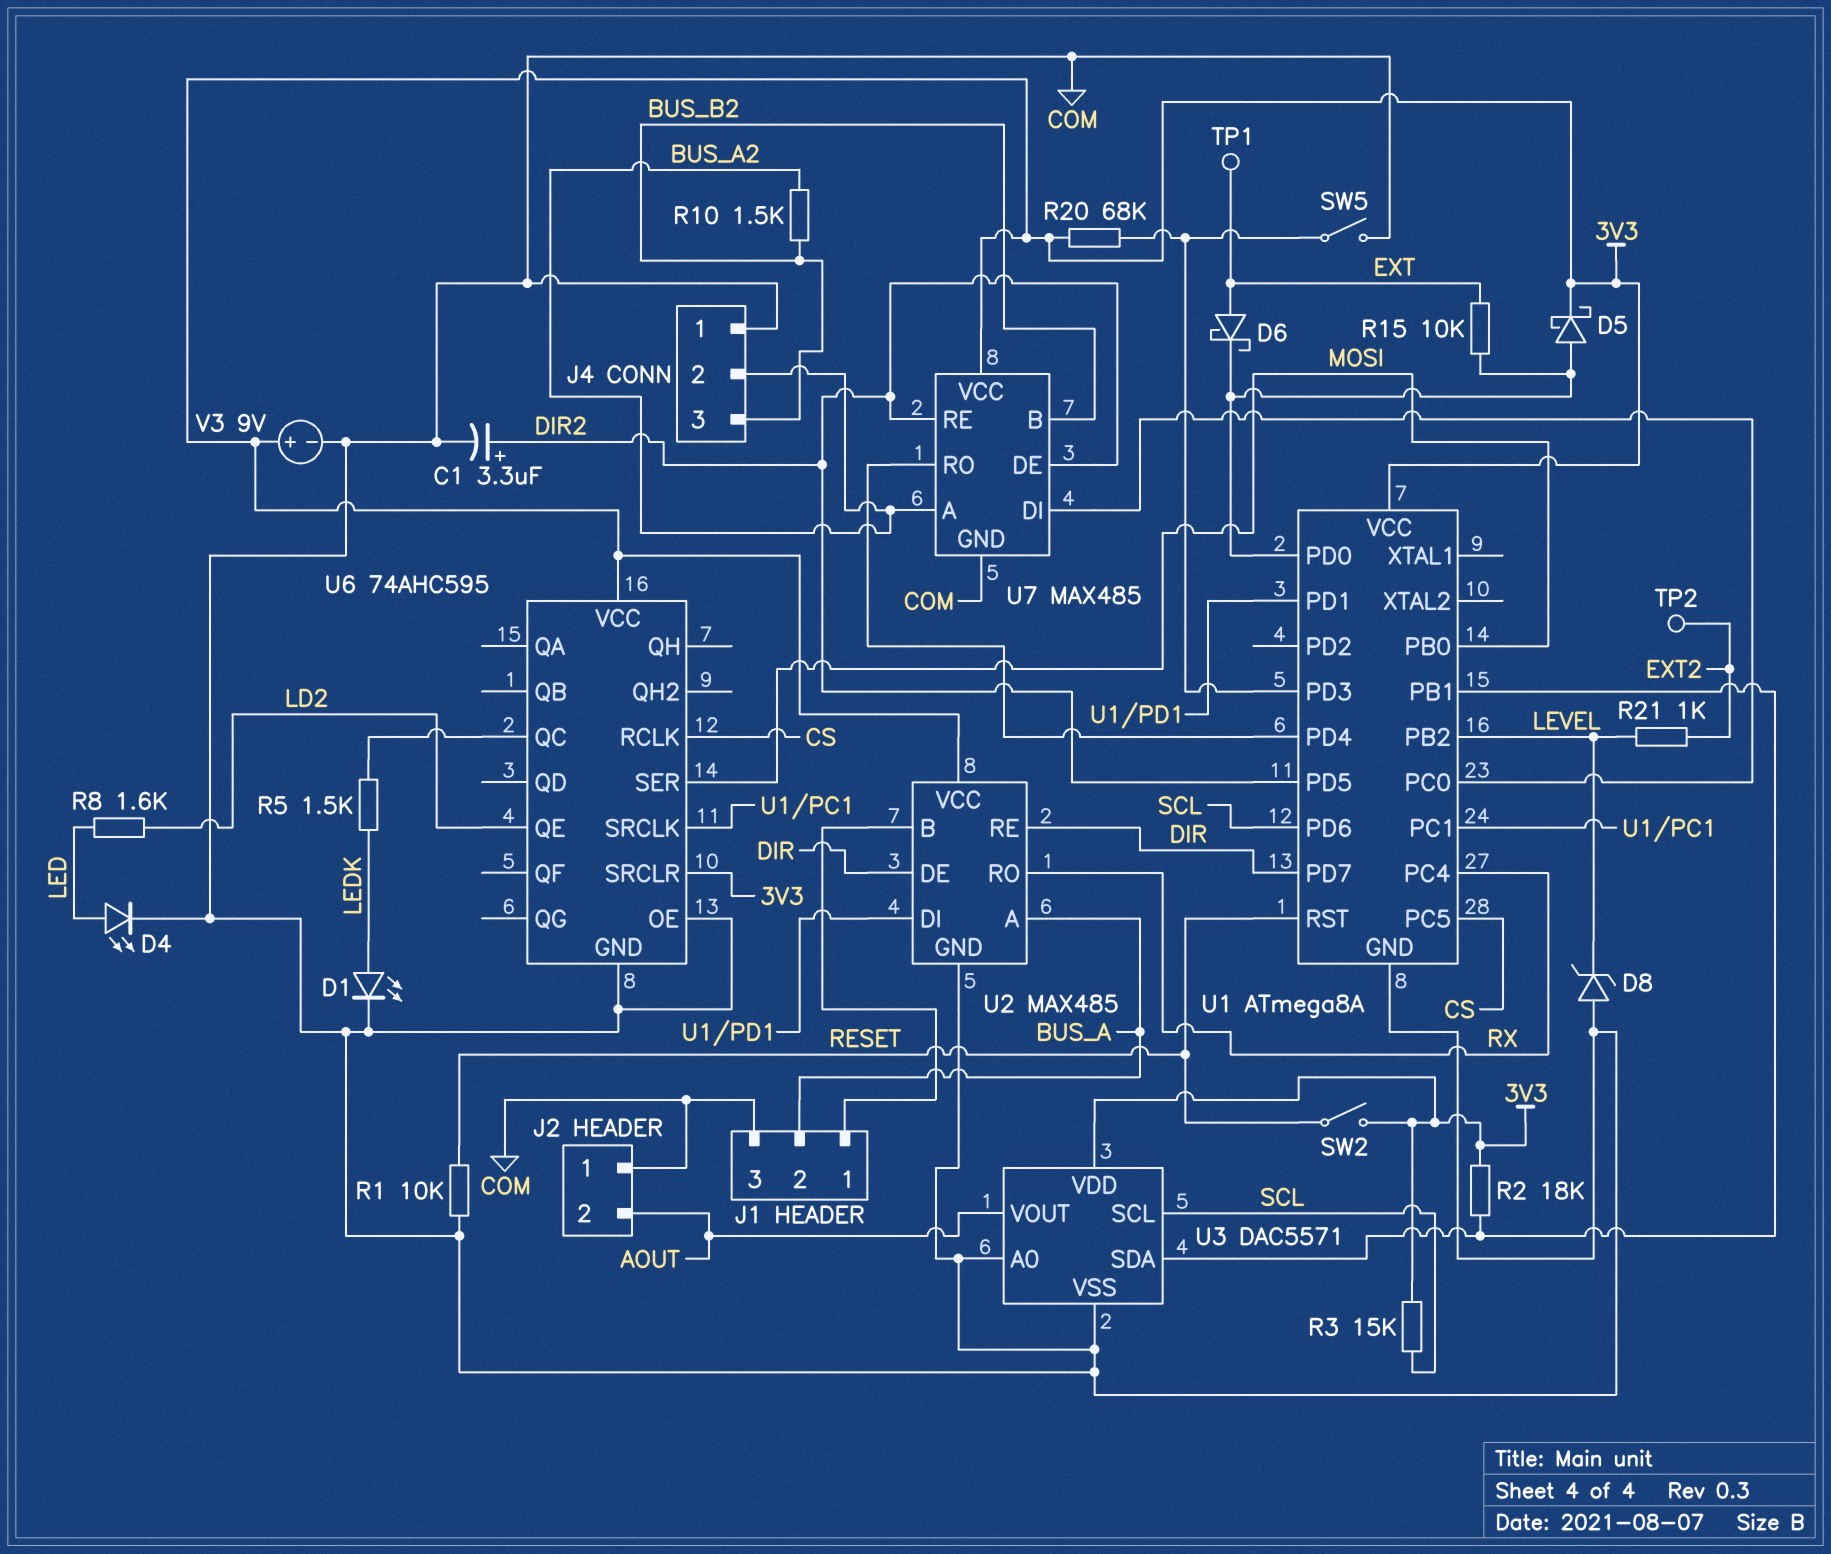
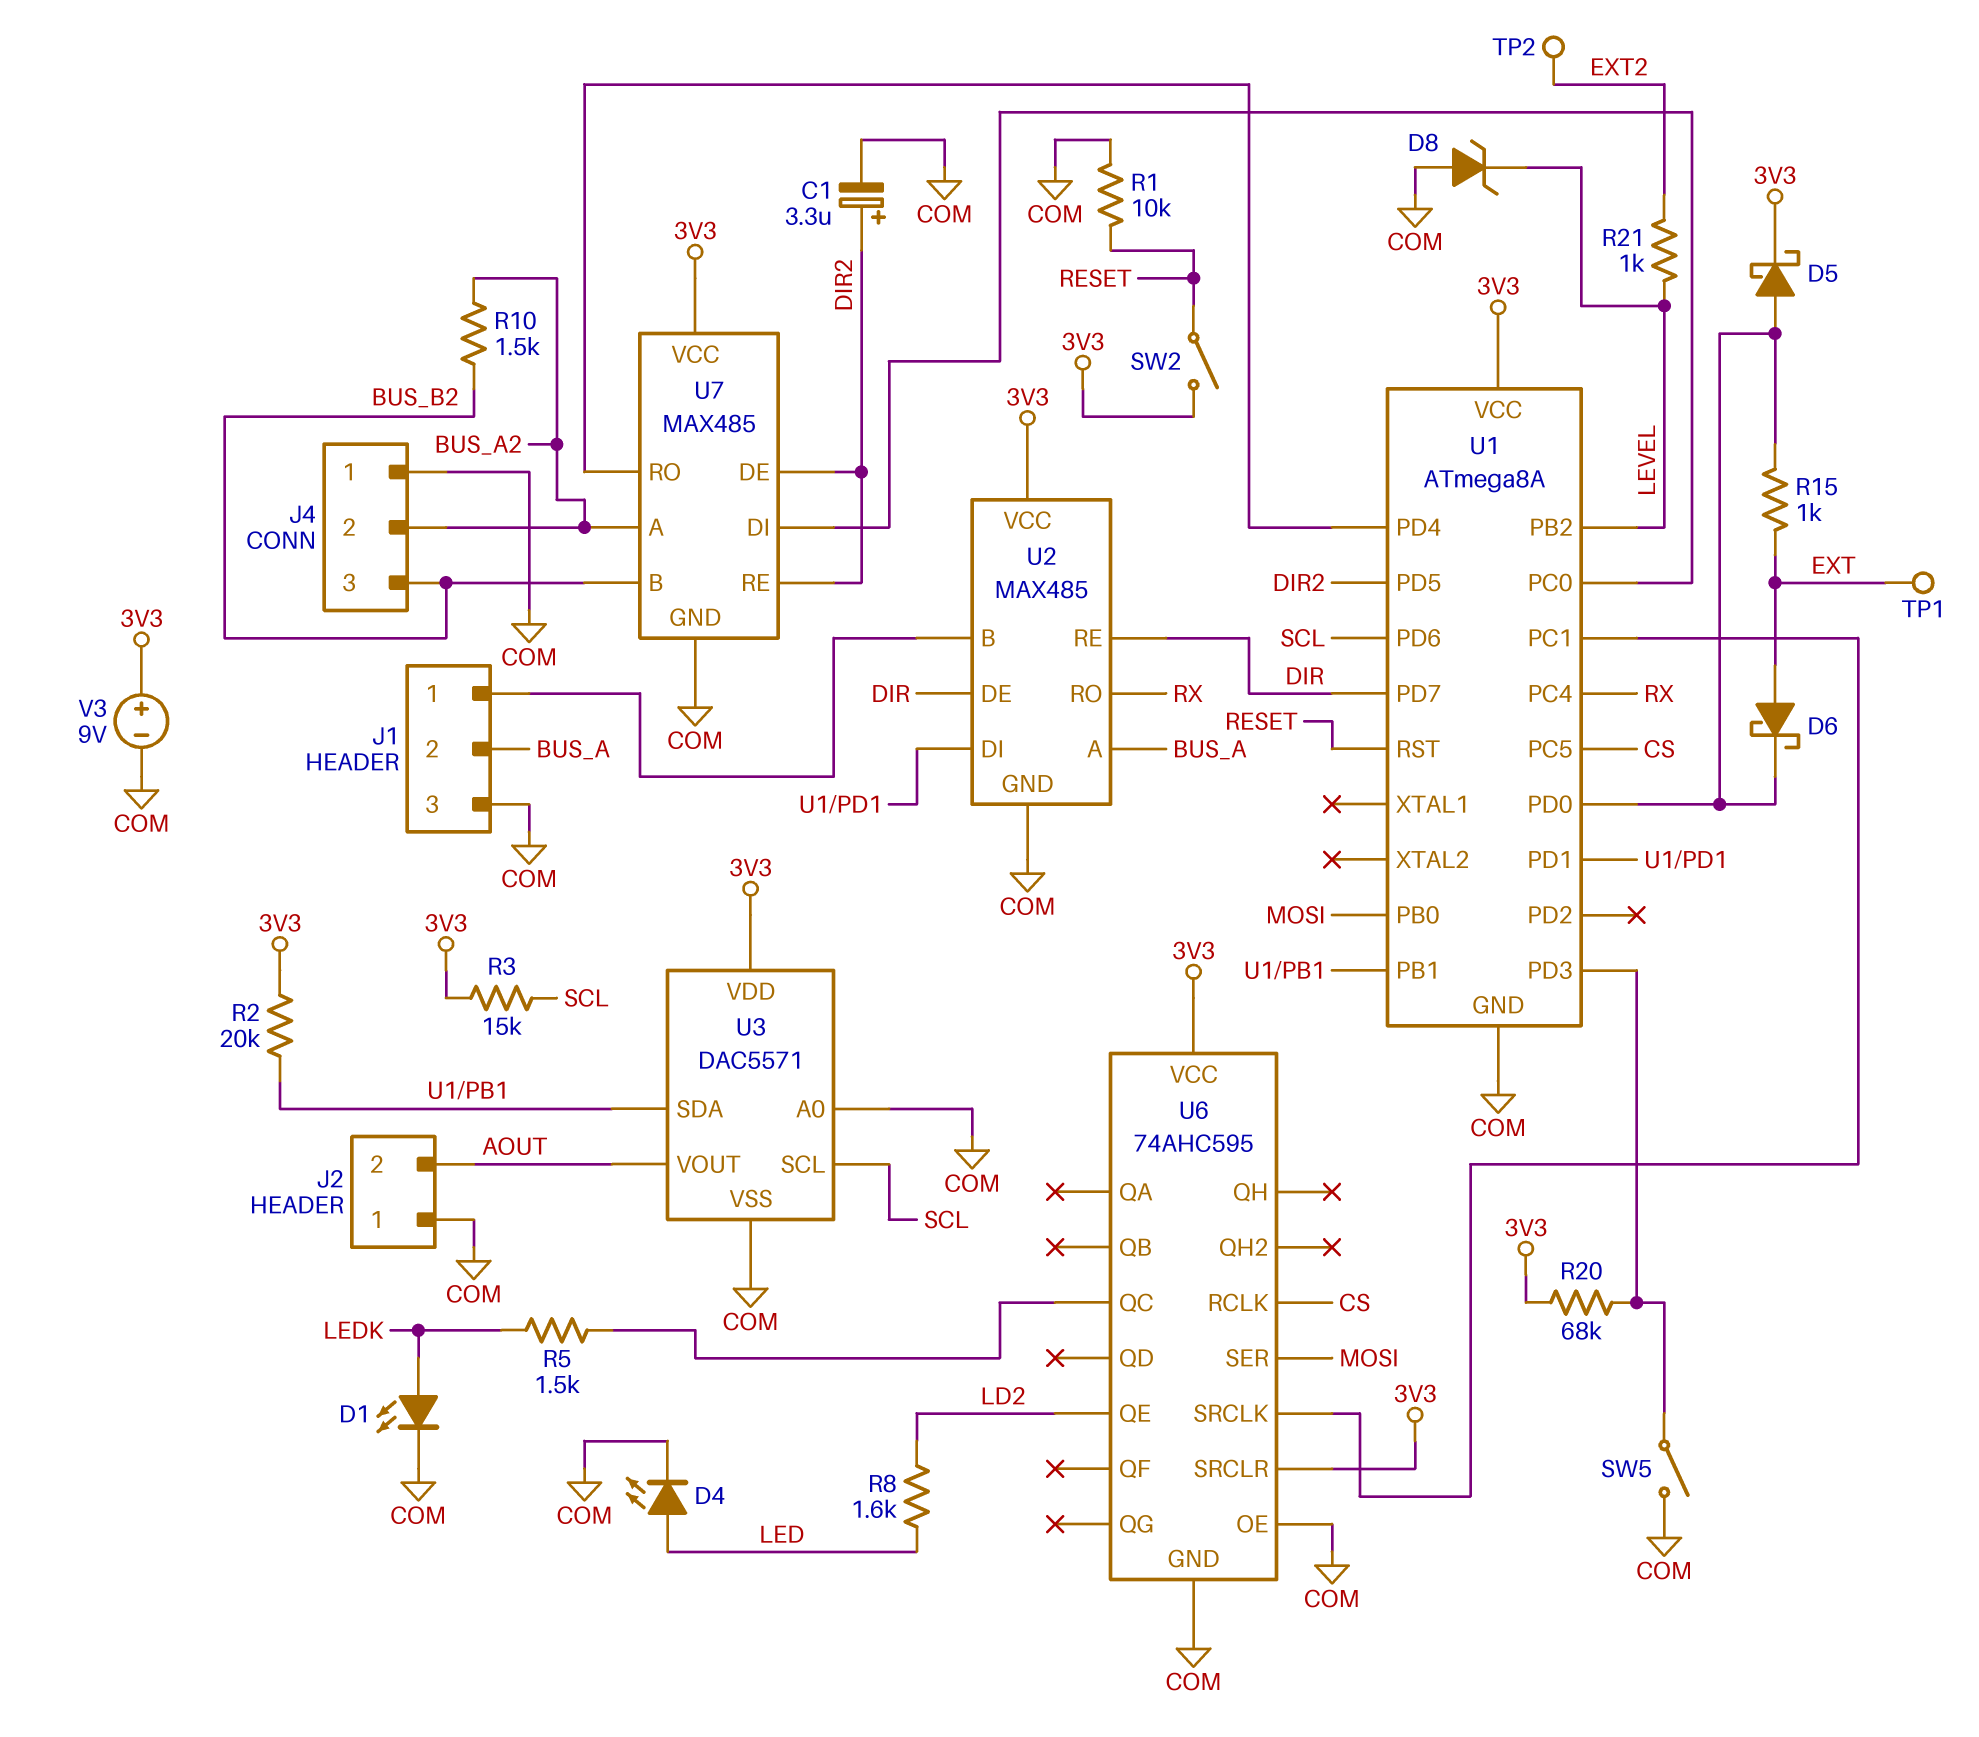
R2: 18k (3V3, U1/PB1) -> 20k (3V3, U1/PB1)
R15: 10k (EXT, U1/PD0) -> 1k (EXT, U1/PD0)

